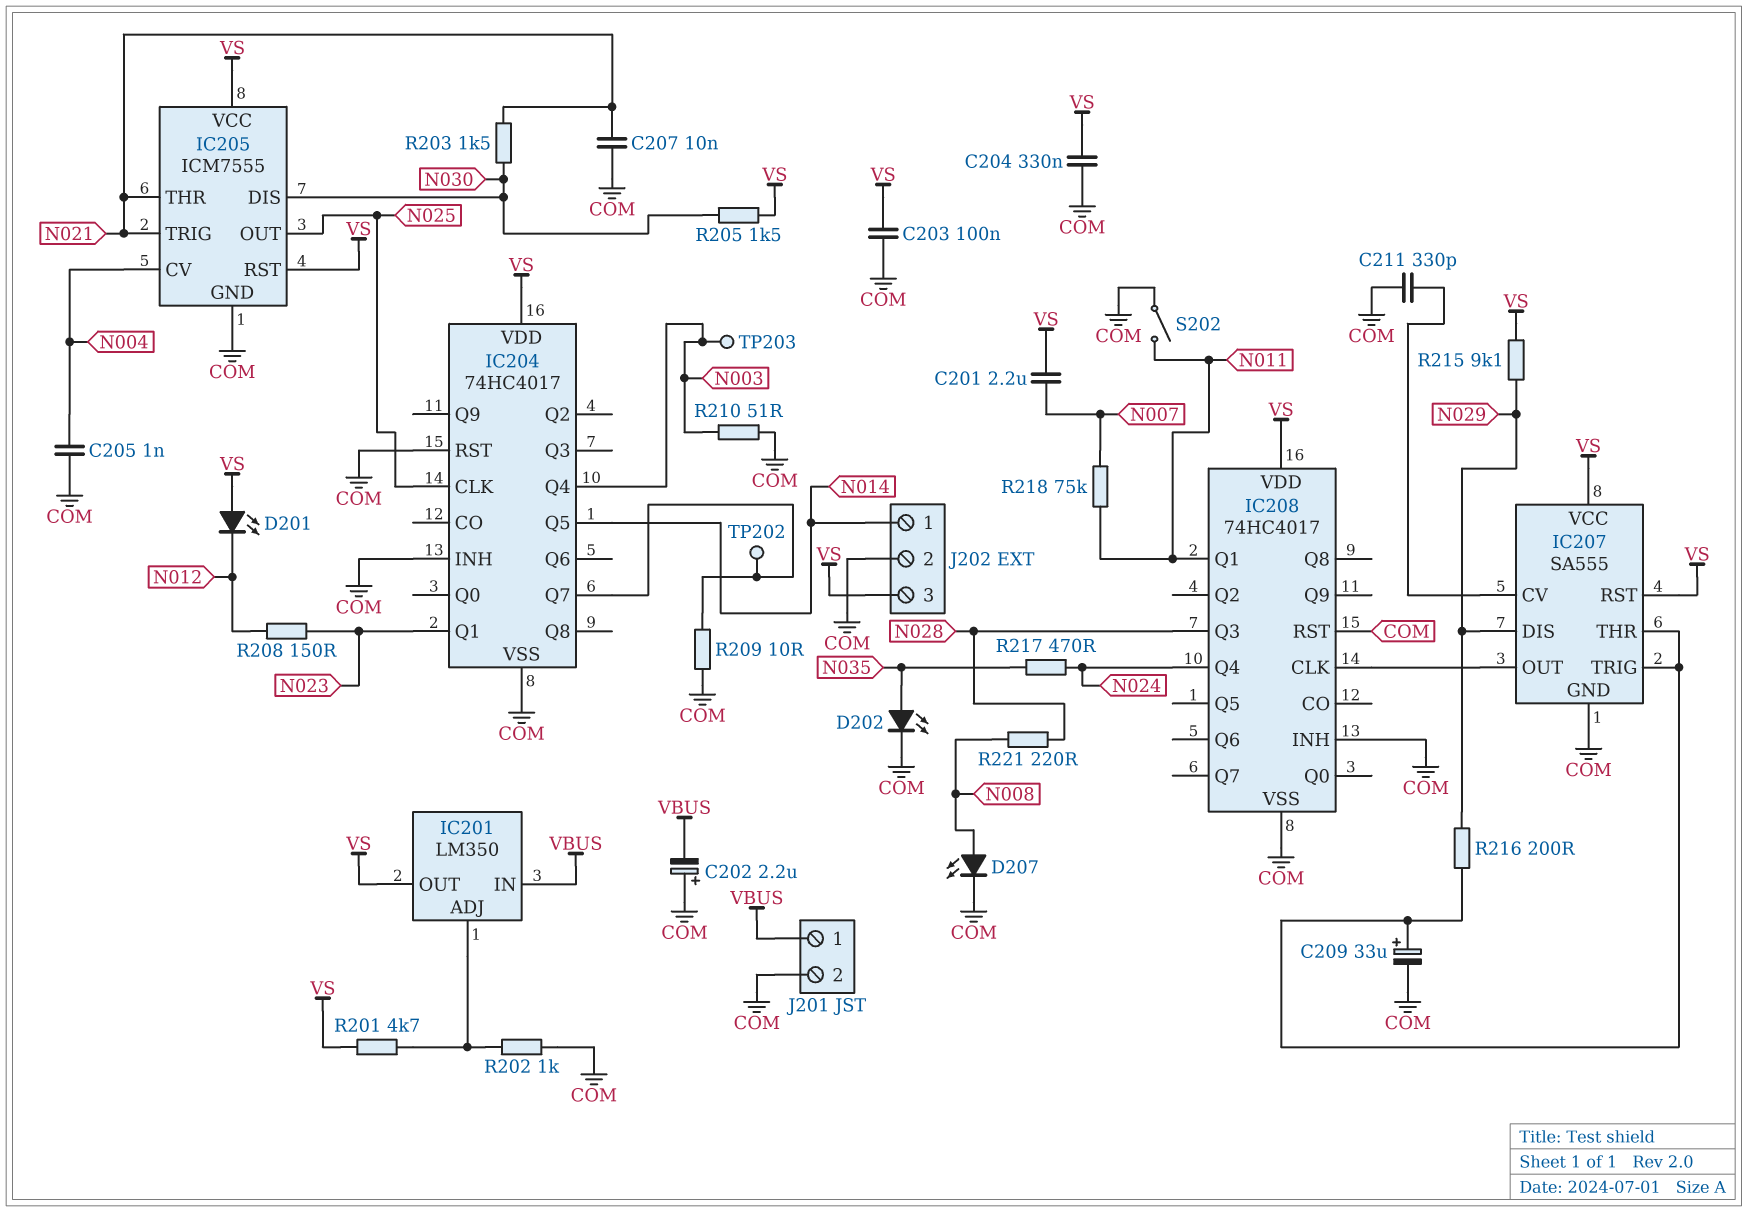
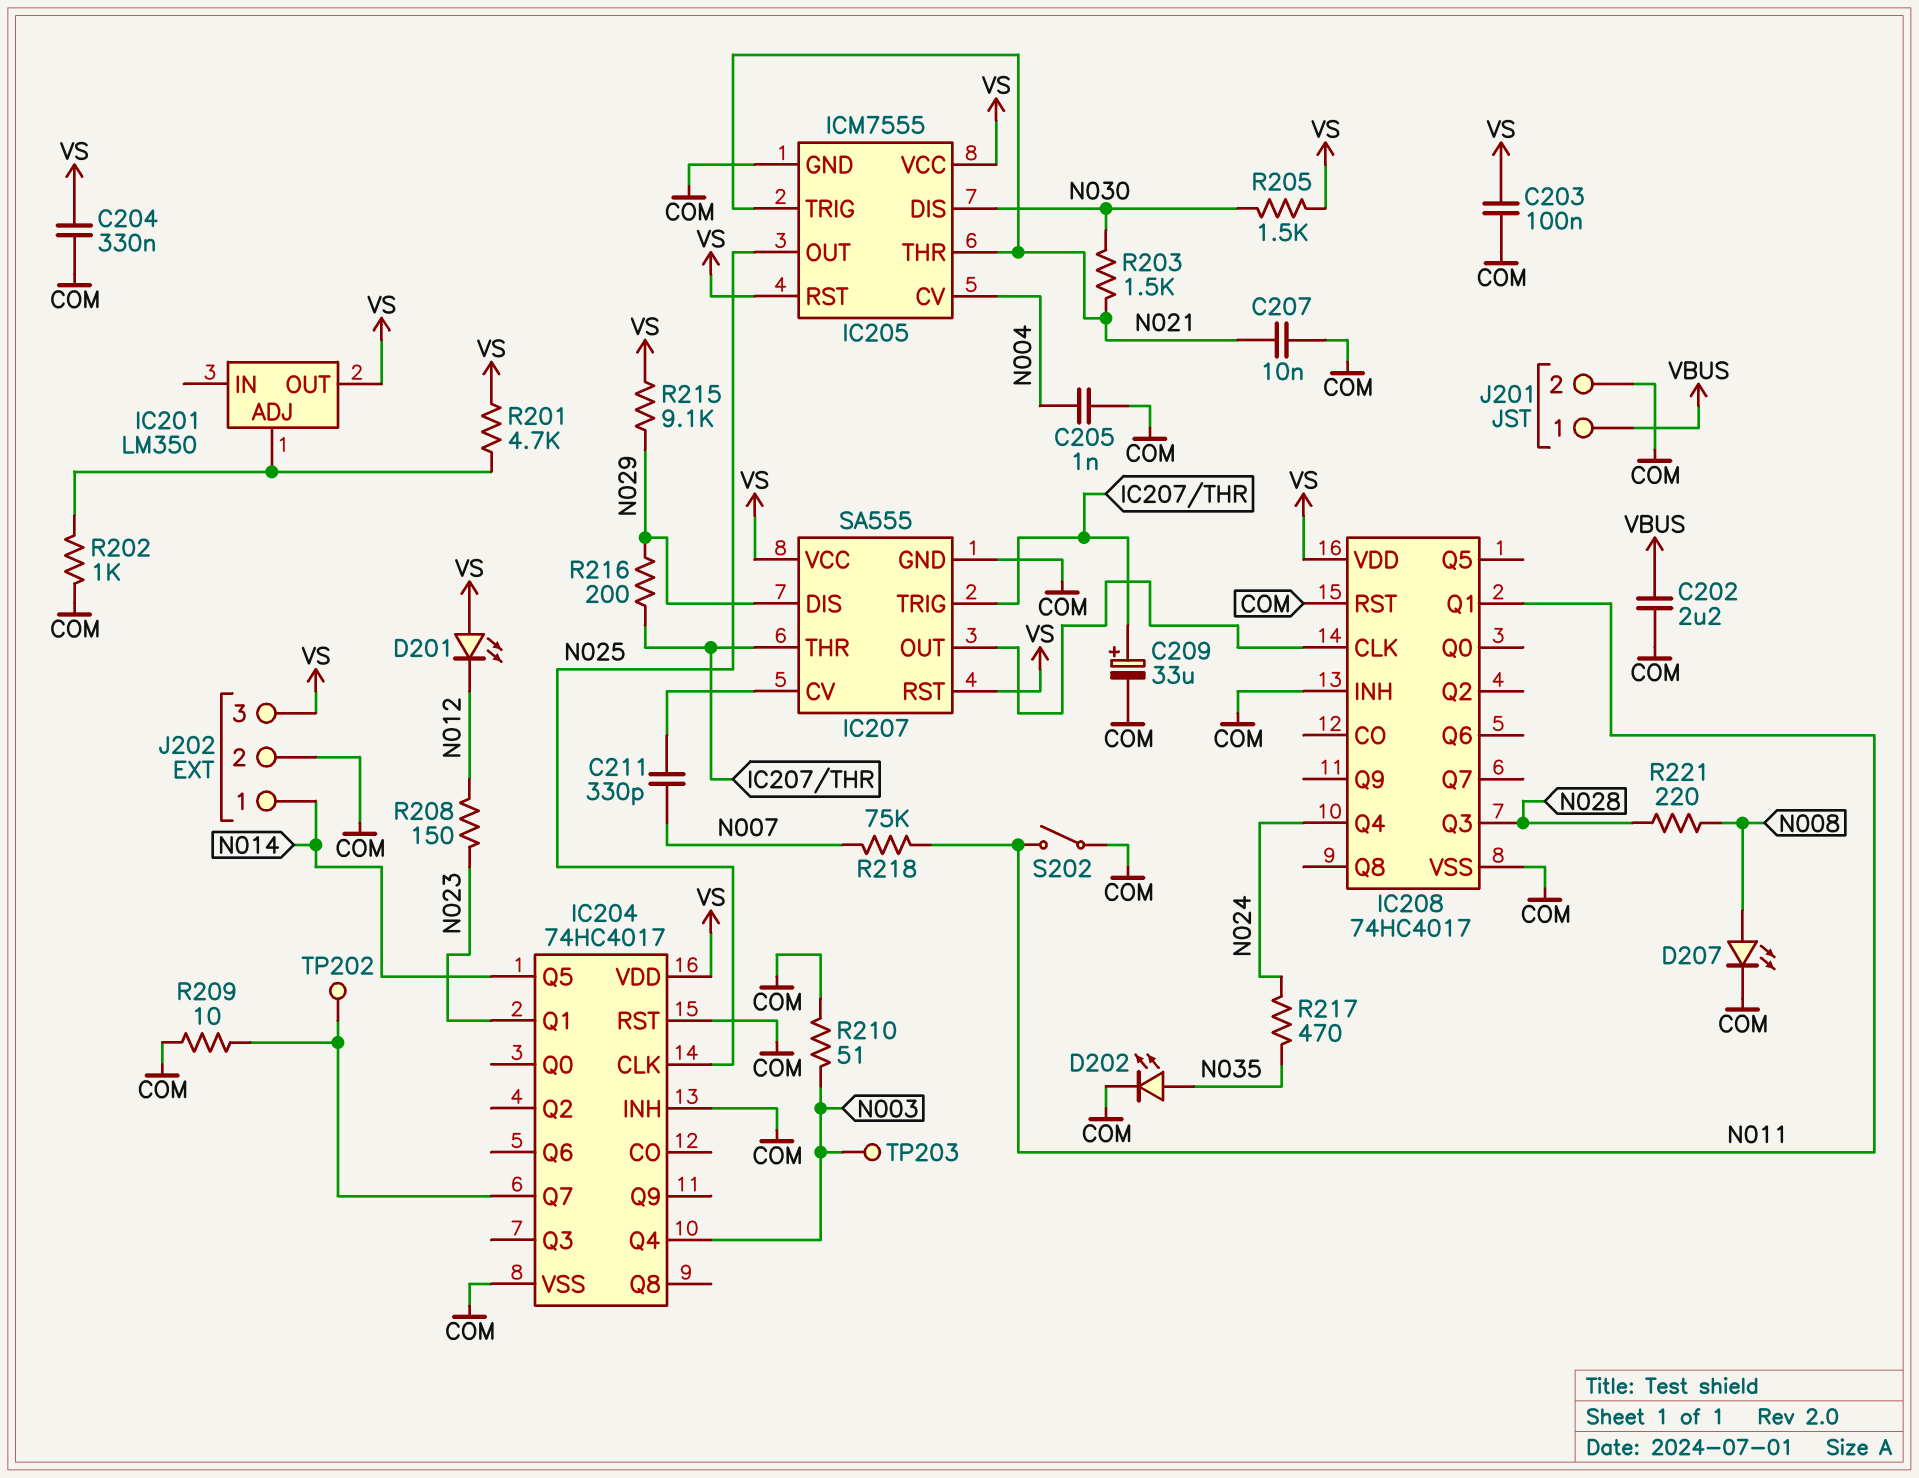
C201: 2.2uF (N007, VS) -> none
C202: 2.2uF (plus COM, minus VBUS) -> 2.2uF (COM, VBUS)
C211: 330pF (COM, IC207/CV) -> 330pF (IC207/CV, N007)
IC201 pin IN: VBUS -> none

